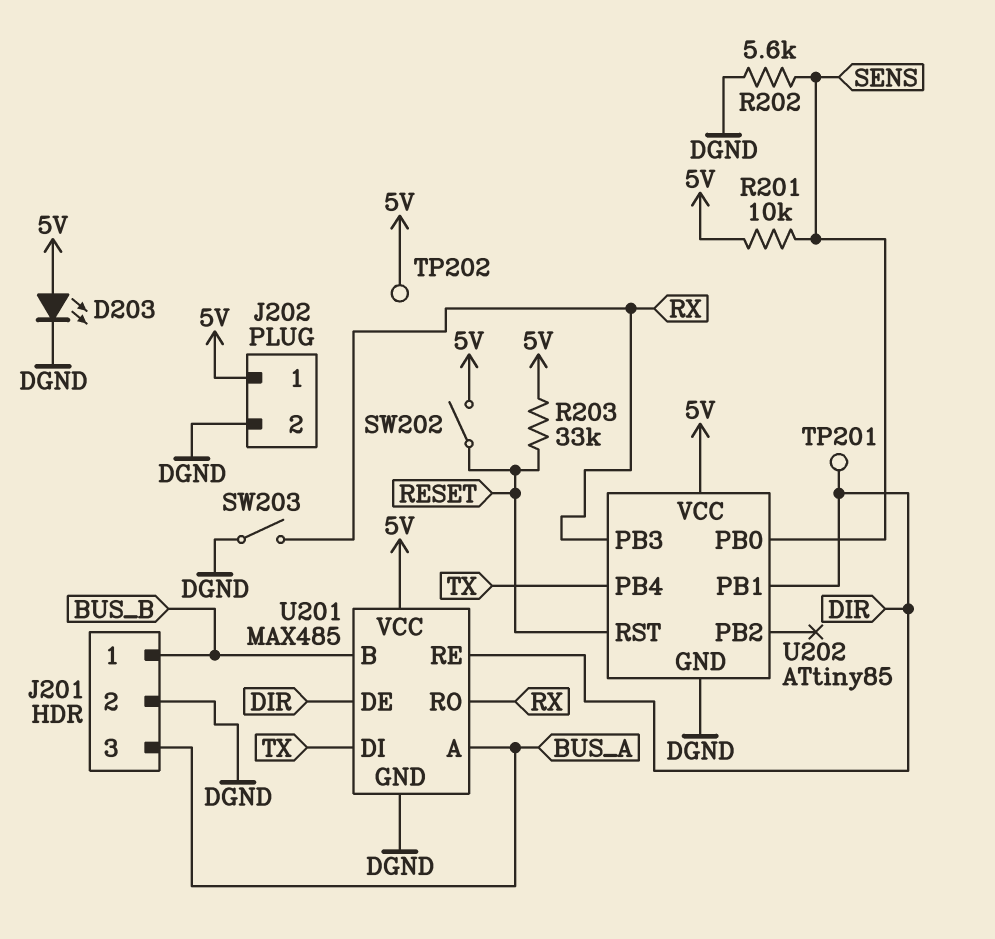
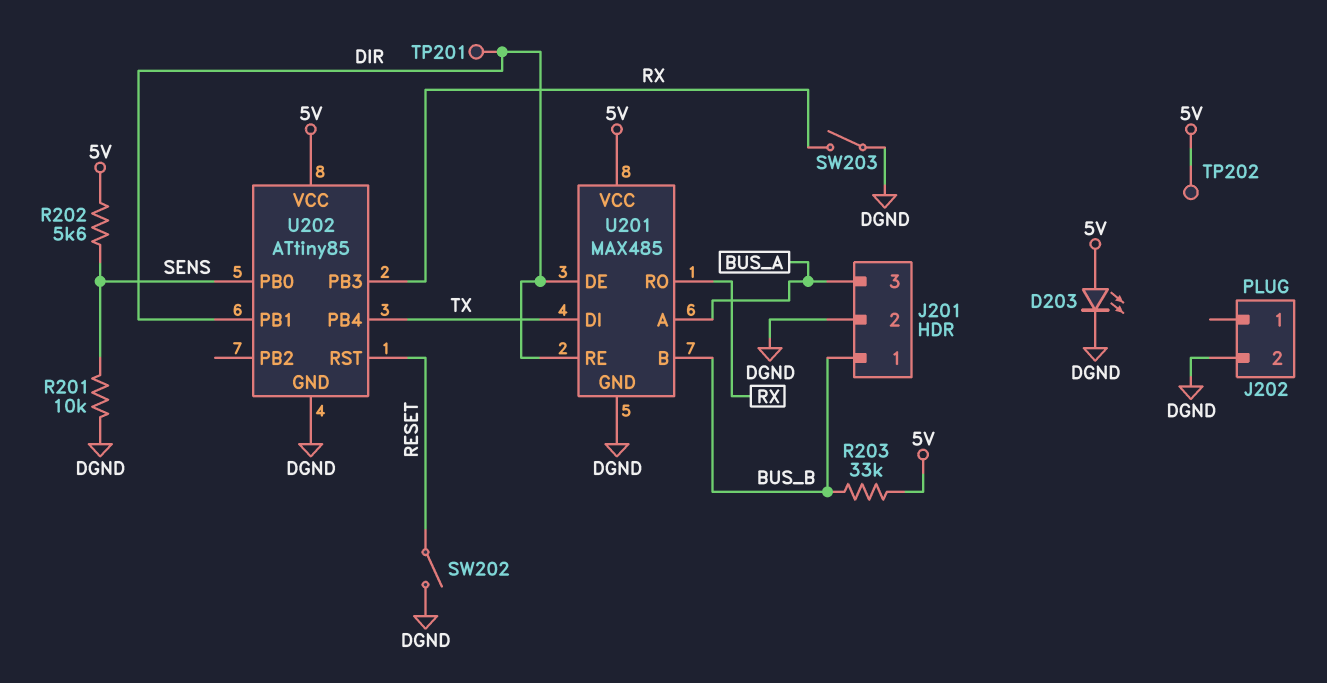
J202 pin 1: 5V -> none
R201: 10k (5V, SENS) -> 10k (DGND, SENS)
R202: 5.6k (DGND, SENS) -> 5.6k (5V, SENS)
R203: 33k (5V, RESET) -> 33k (5V, BUS_B)
SW202: switch (5V, RESET) -> switch (DGND, RESET)

